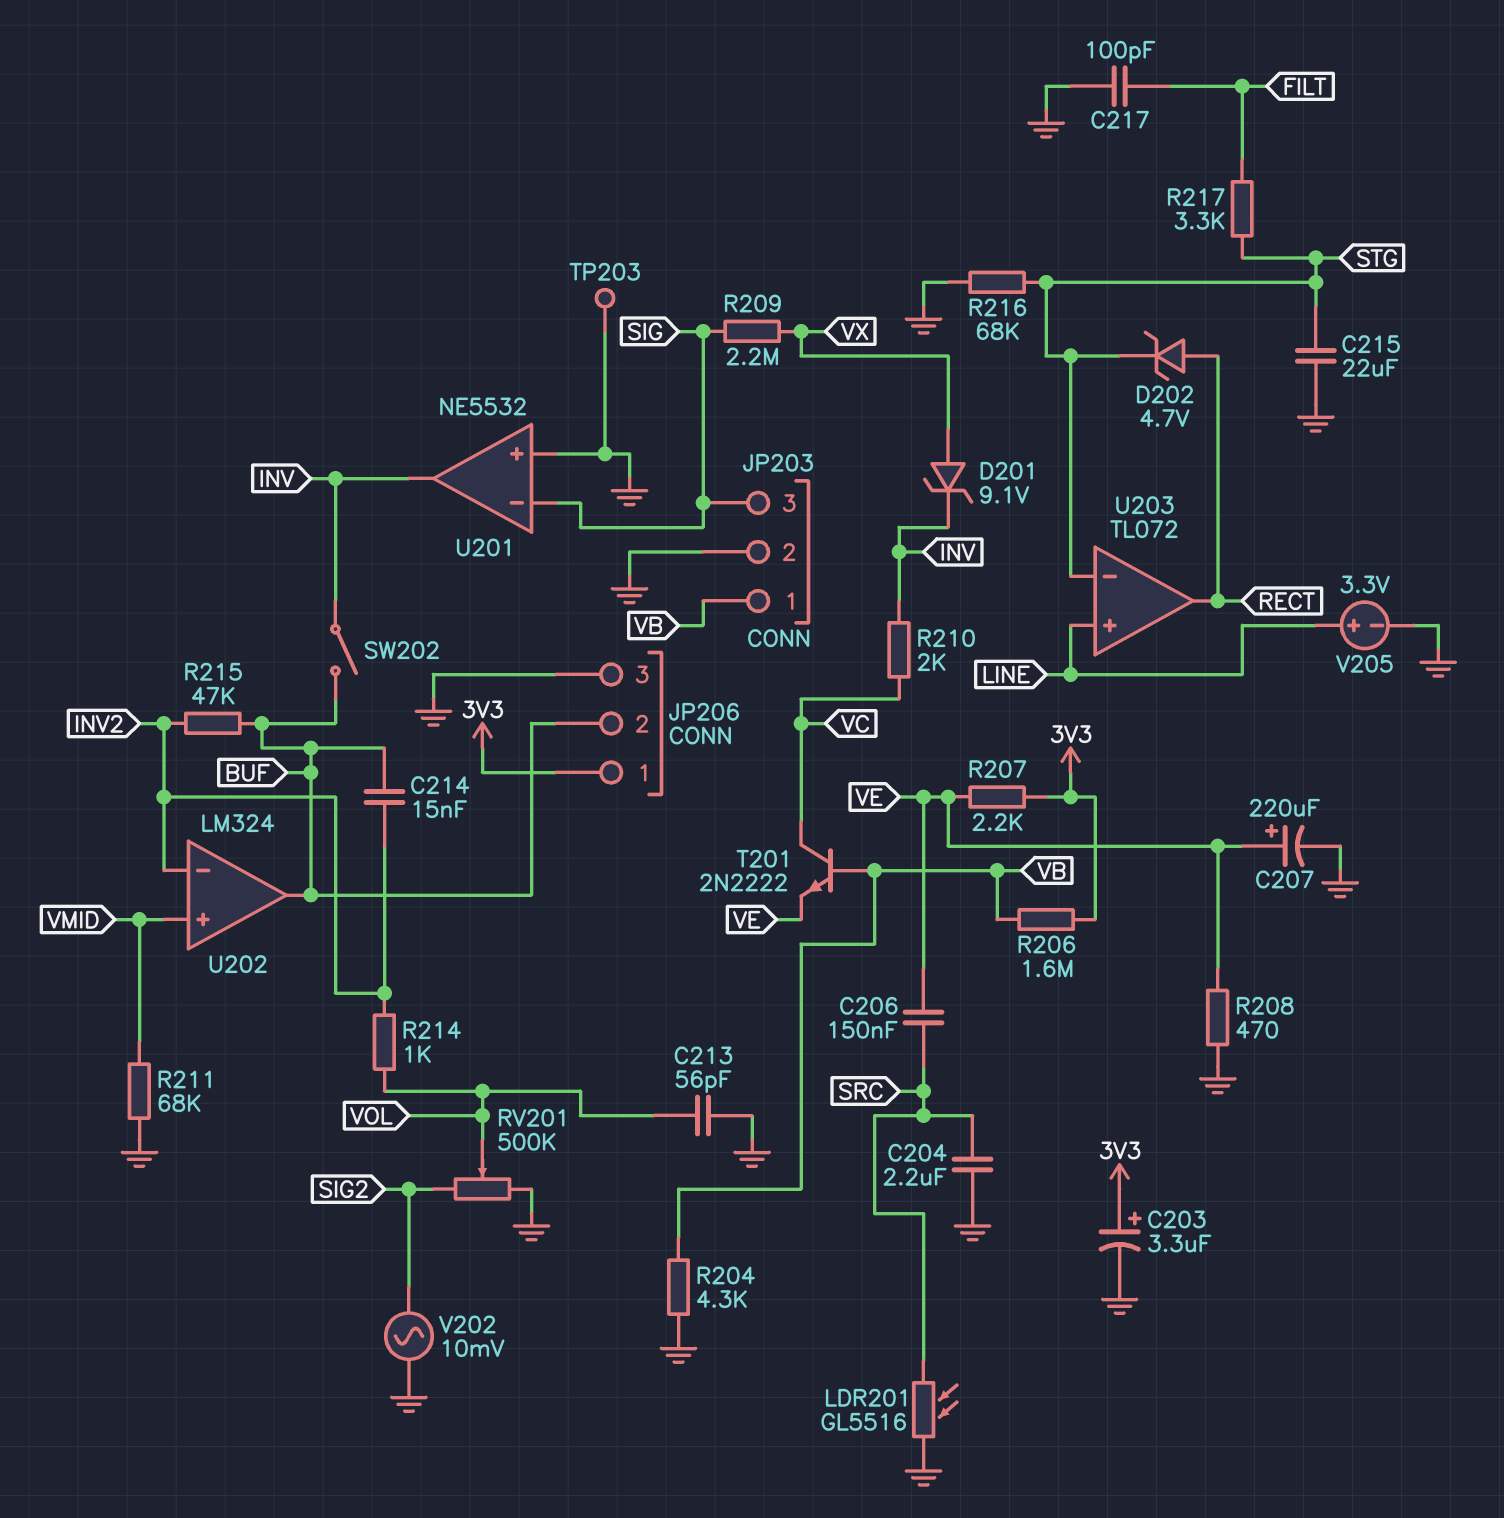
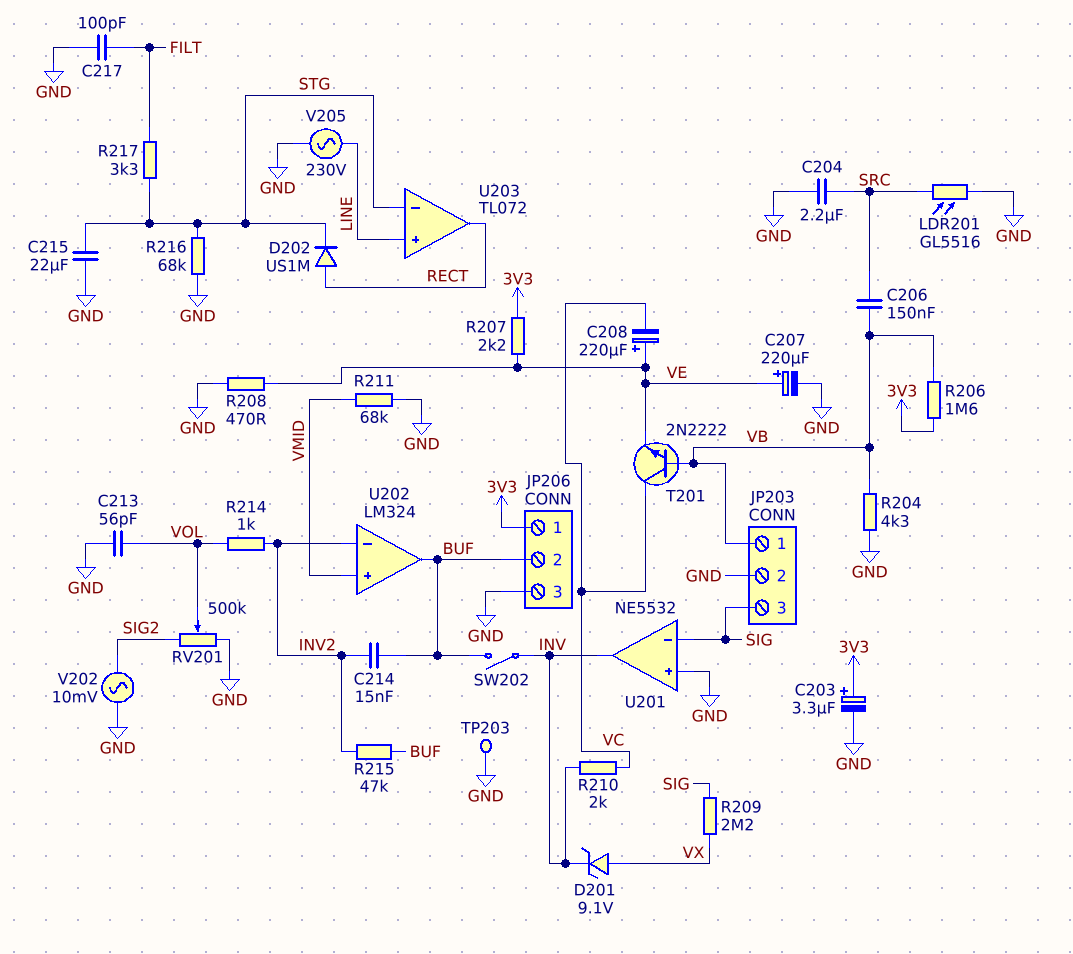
C206: 150nF (SRC, VE) -> 150nF (SRC, VB)
C208: none -> 220uF (plus VE, minus VC)
D202: zener 4.7V (A RECT, K STG) -> diode US1M (A RECT, K STG)
V205: 3.3V (plus LINE, minus GND) -> AC 230V (GND, LINE)

